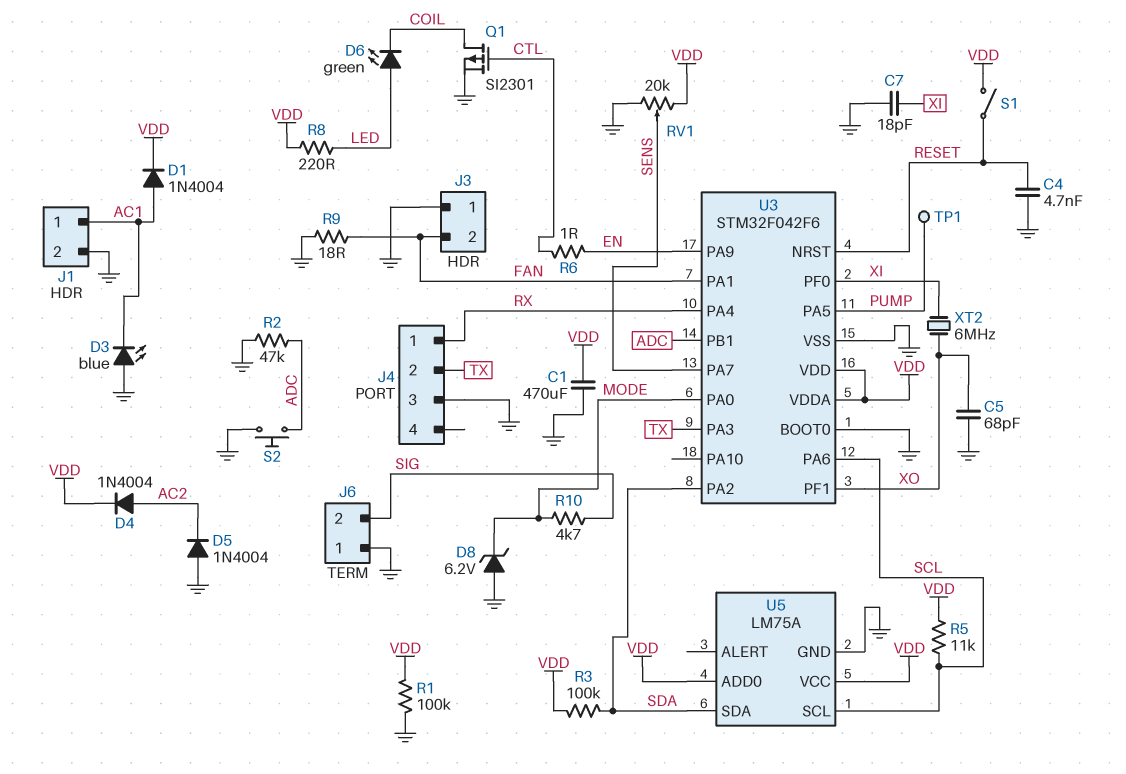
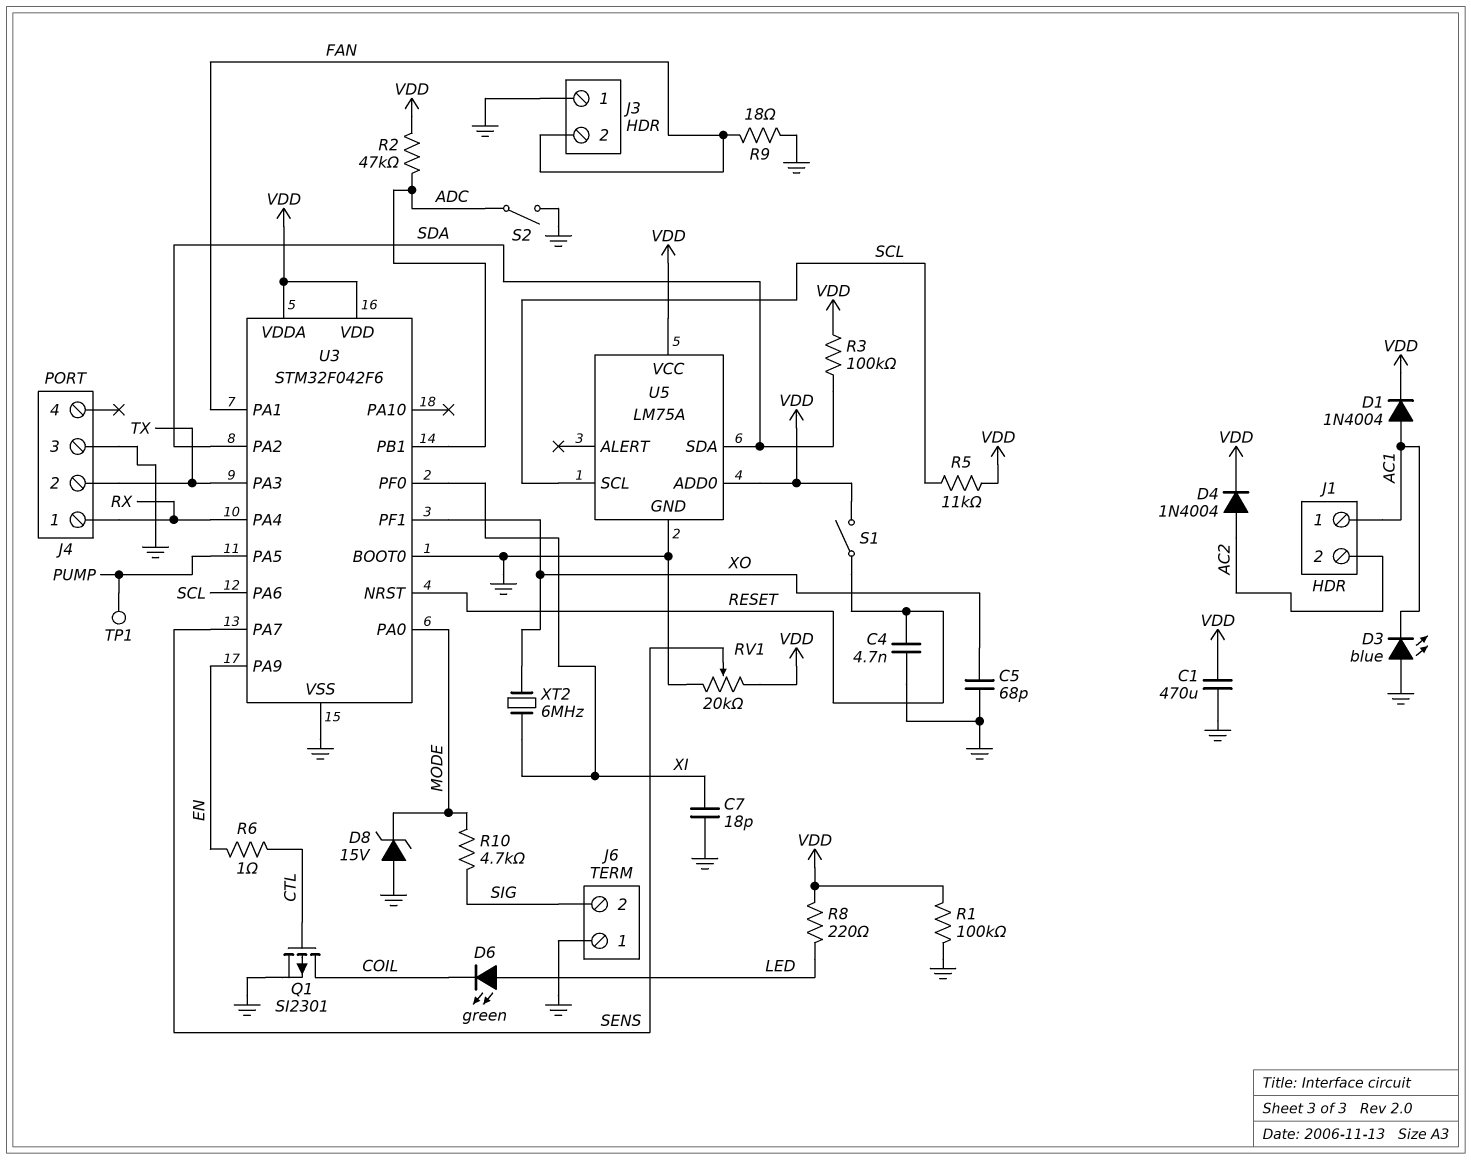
D5: diode 1N4004 (A GND, K AC2) -> none
D8: zener 6.2V (A GND, K MODE) -> zener 15V (A GND, K MODE)
J1 pin 2: GND -> AC2
R2: 47k (ADC, GND) -> 47k (ADC, VDD)
S2: button (ADC, GND) -> switch (ADC, GND)

